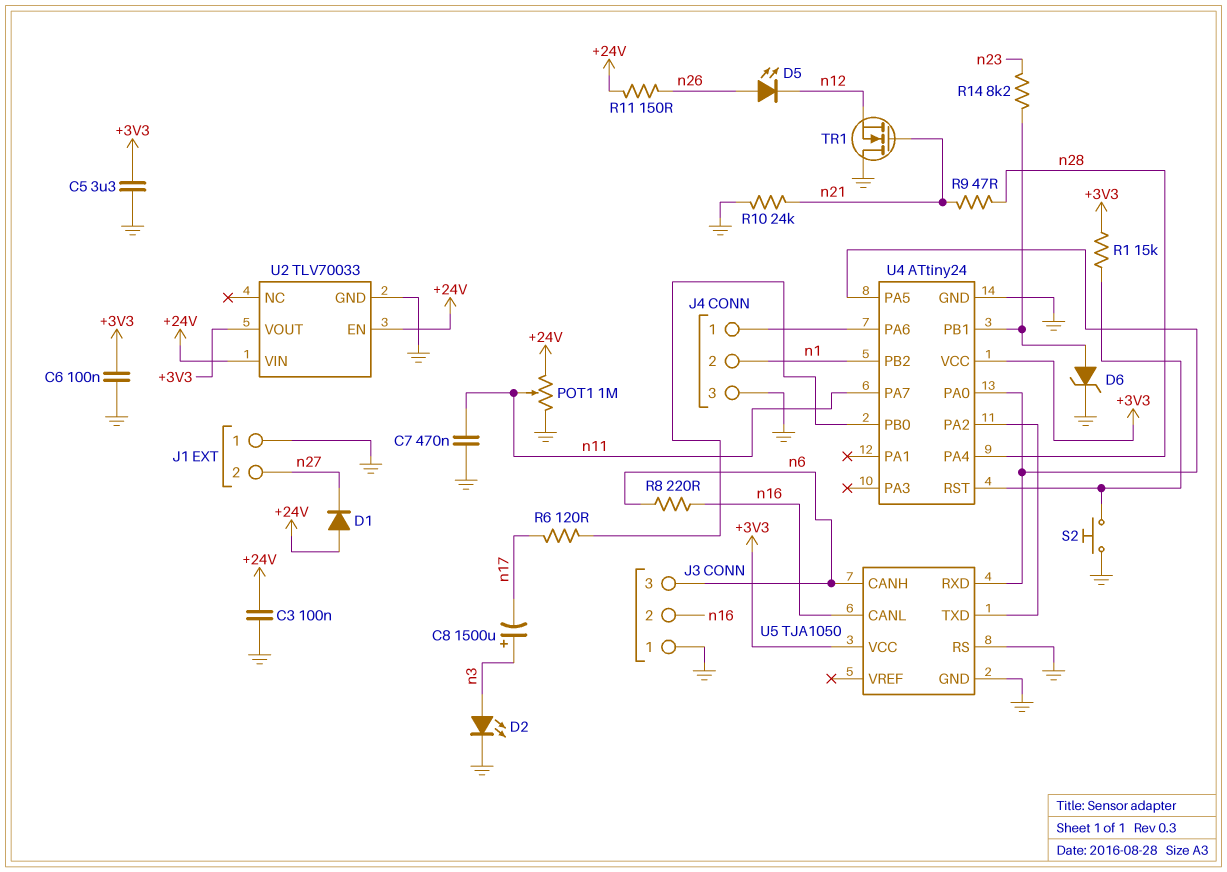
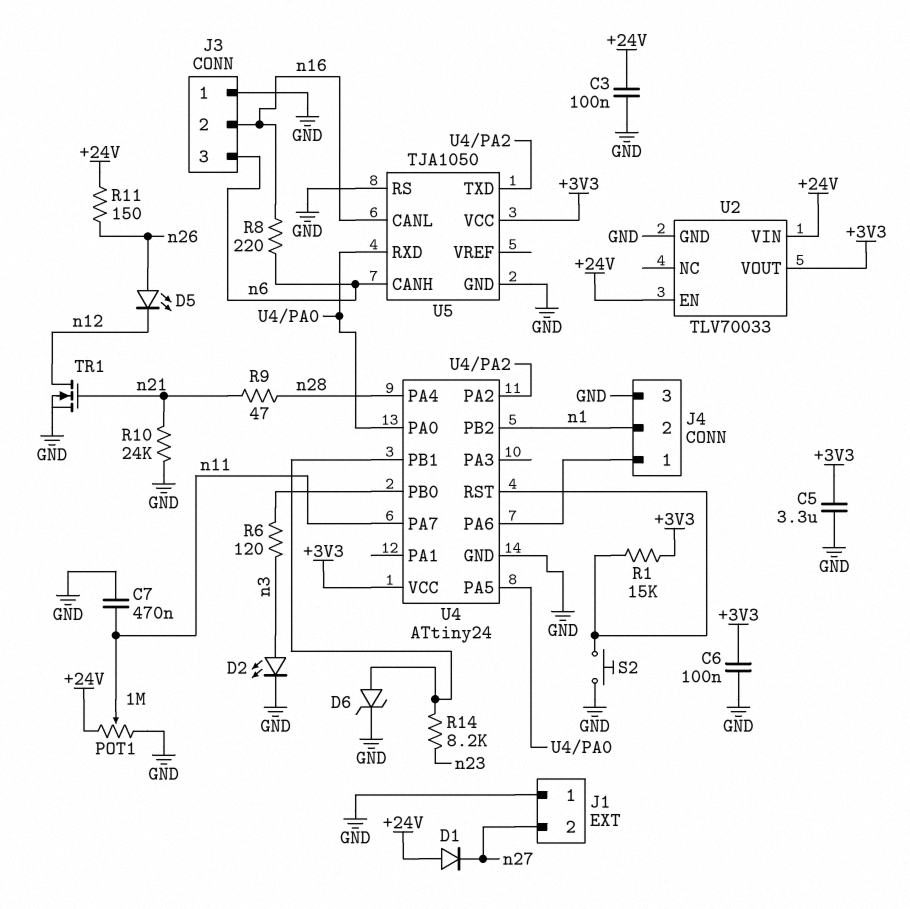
C8: 1500uF (plus n3, minus n17) -> none
R6: 120 (U4/PB0, n17) -> 120 (U4/PB0, n3)
TR1: NMOS (G n21, D GND, S n12) -> NMOS (G n21, D n12, S GND)

